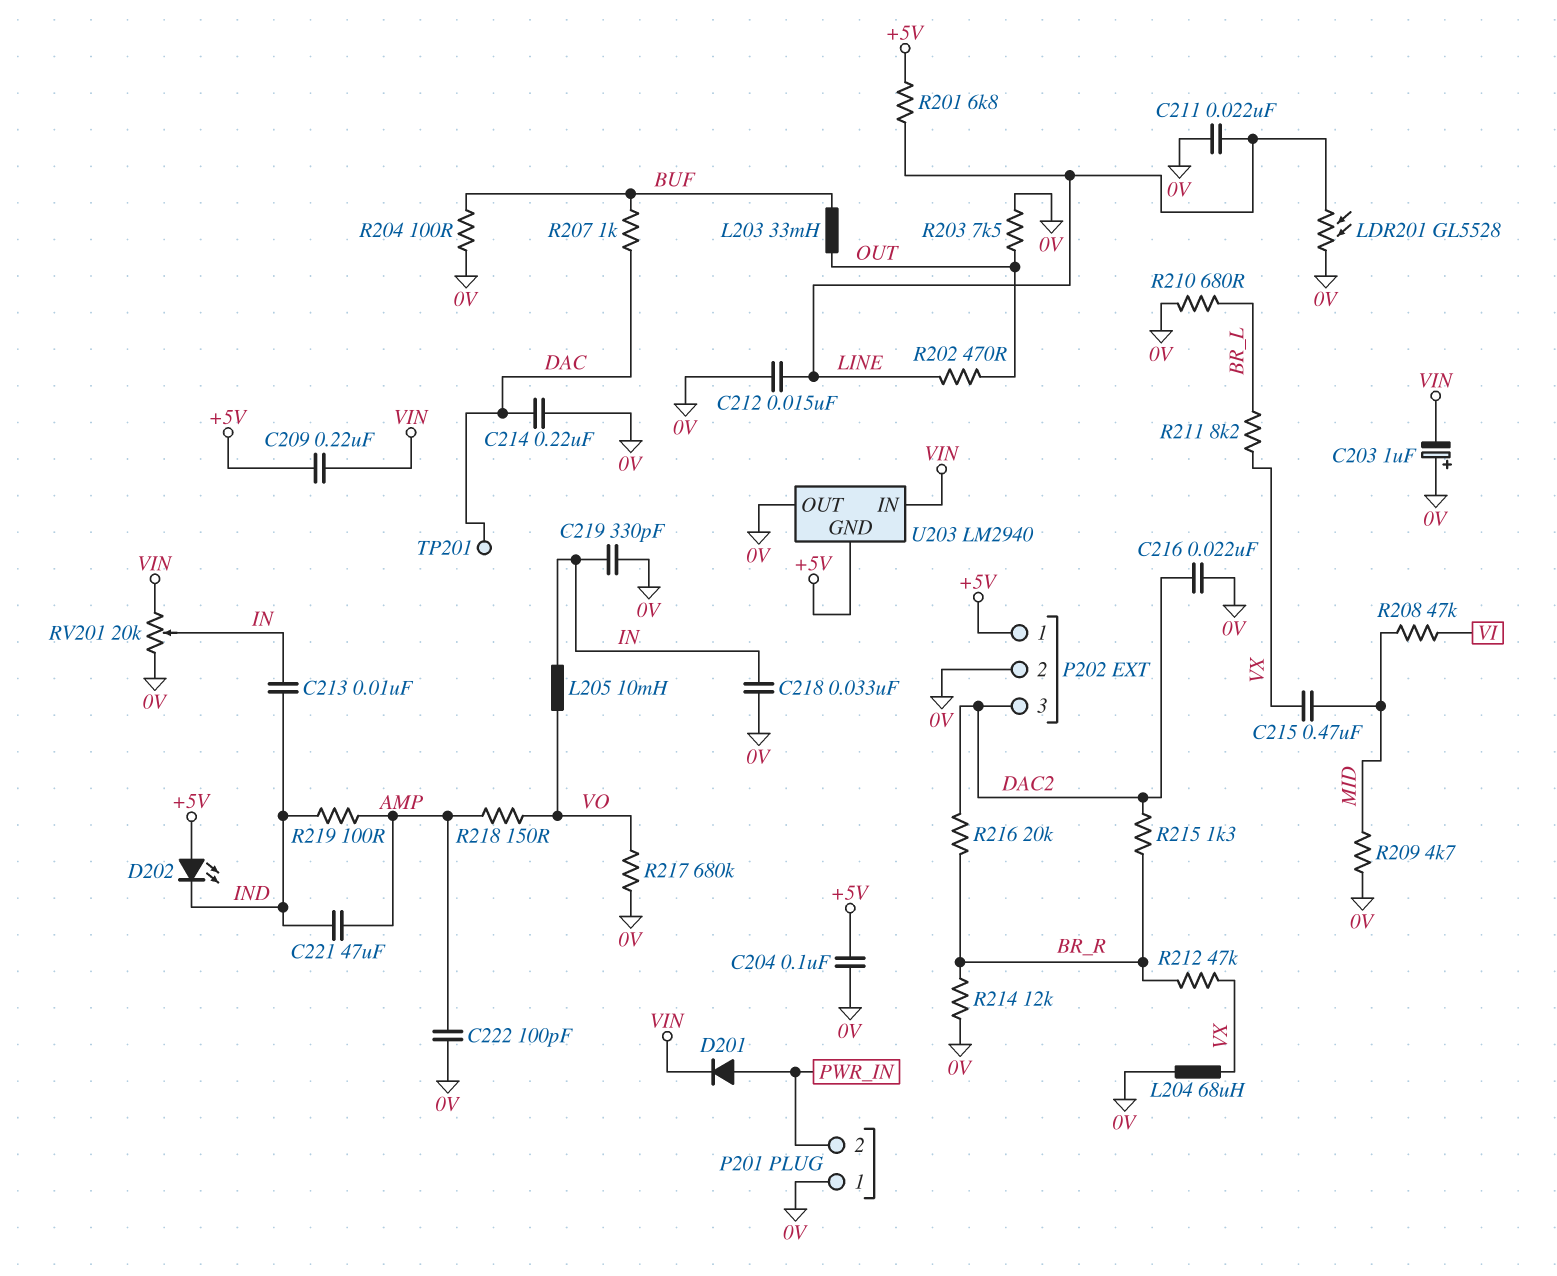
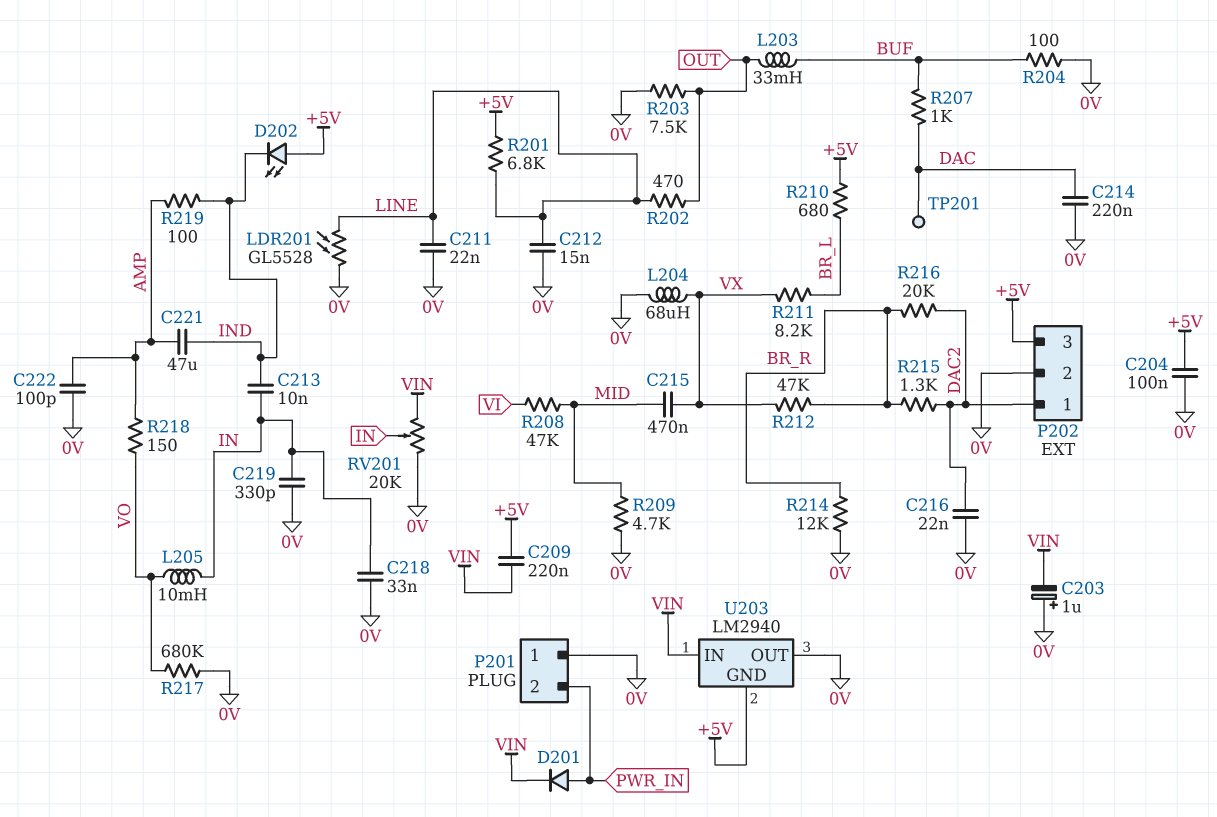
P202 pin 1: +5V -> DAC2
P202 pin 3: DAC2 -> +5V
R210: 680 (0V, BR_L) -> 680 (+5V, BR_L)

